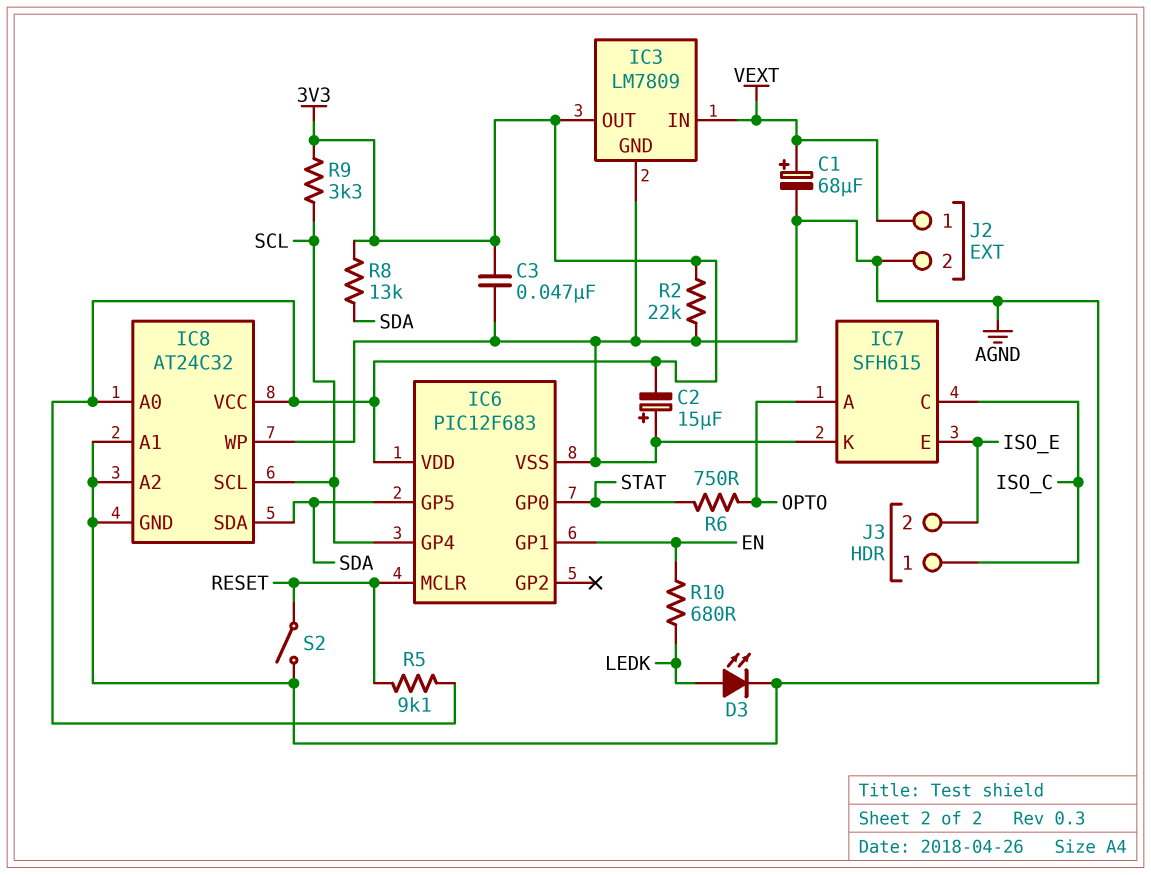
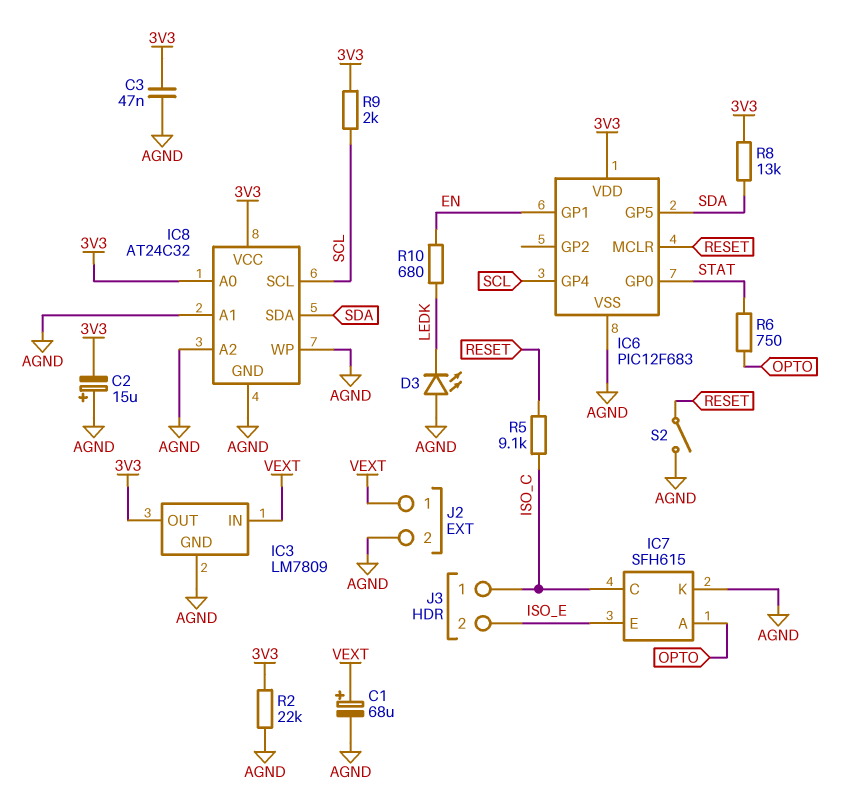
D3: LED (A LEDK, K AGND) -> LED (A AGND, K LEDK)
R5: 9.1k (3V3, RESET) -> 9.1k (ISO_C, RESET)
R9: 3.3k (3V3, SCL) -> 2k (3V3, SCL)

